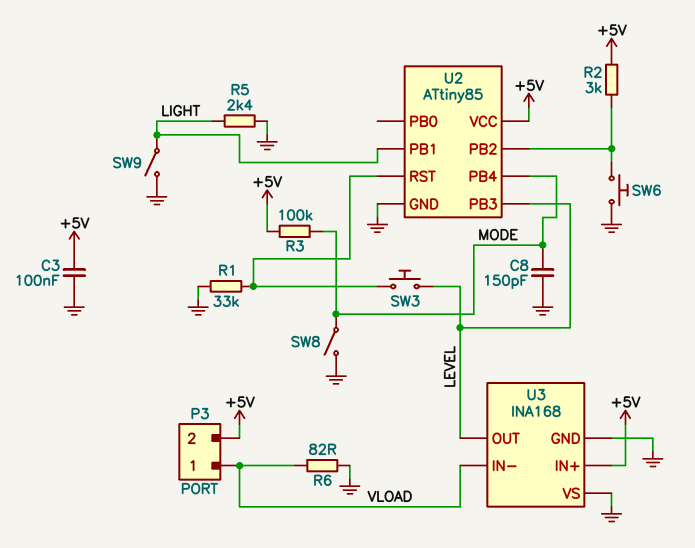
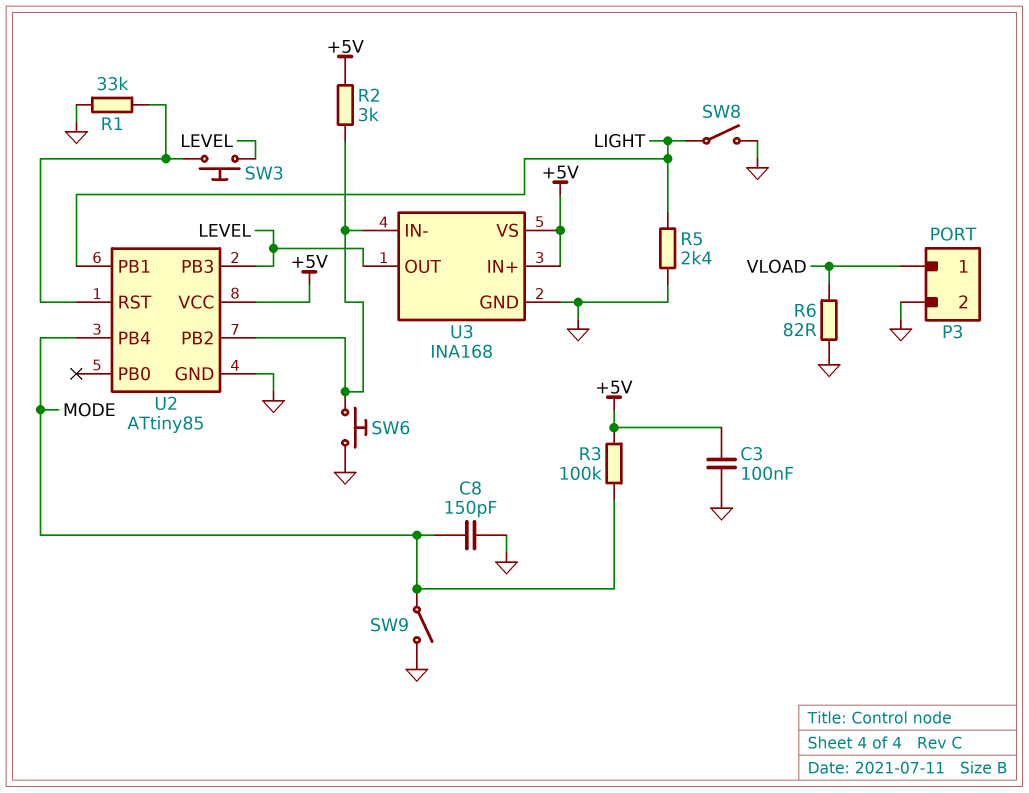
P3 pin 2: +5V -> GND
SW8: switch (GND, MODE) -> switch (GND, LIGHT)
SW9: switch (GND, LIGHT) -> switch (GND, MODE)
U3 pin IN-: VLOAD -> U2/PB2
U3 pin VS: GND -> +5V

